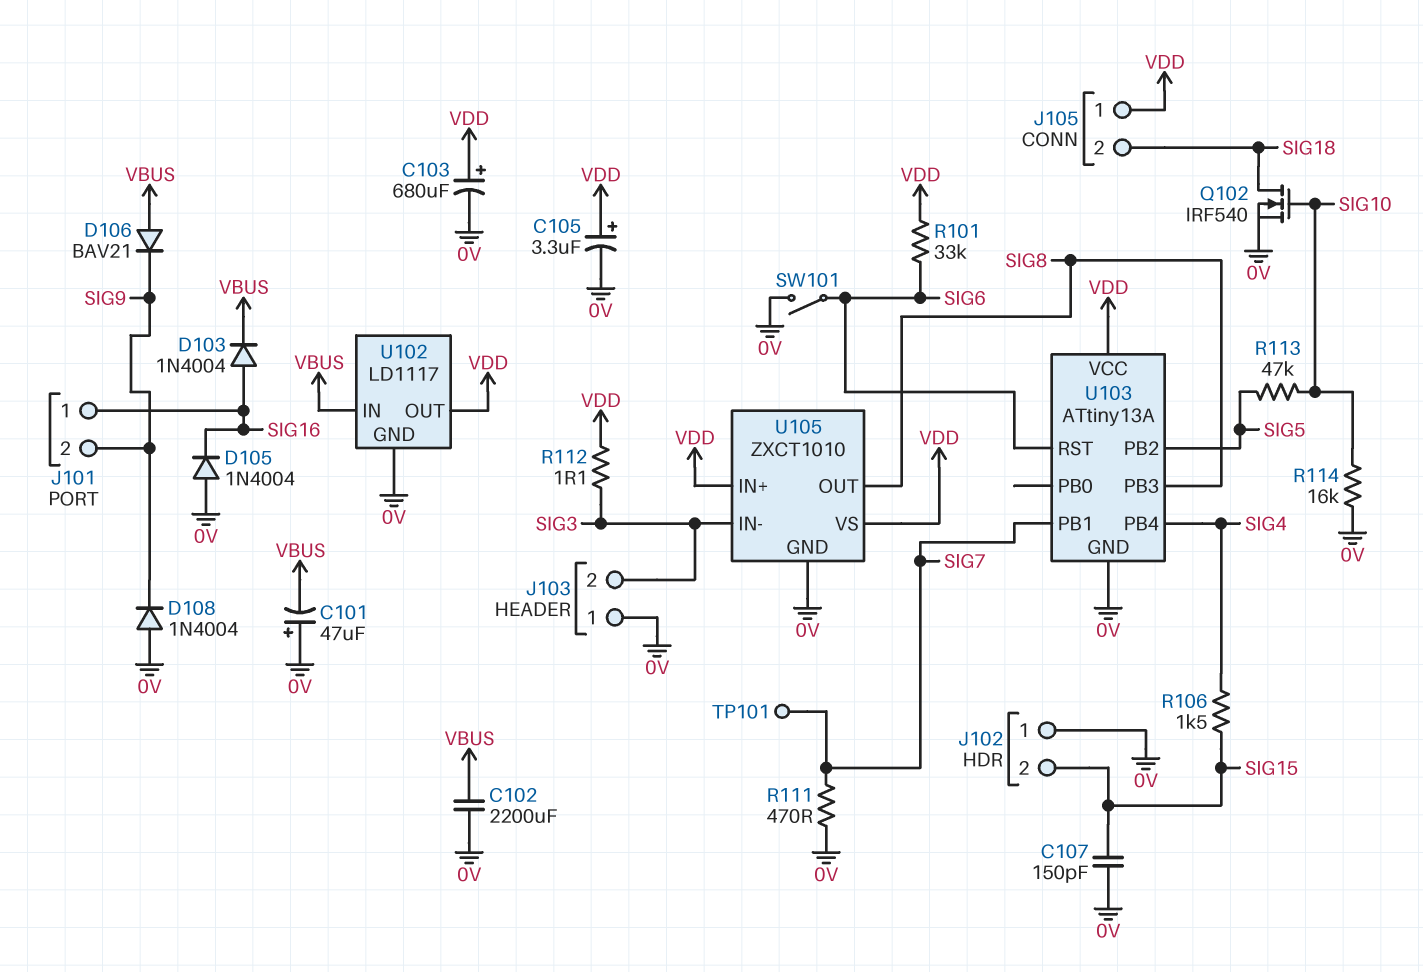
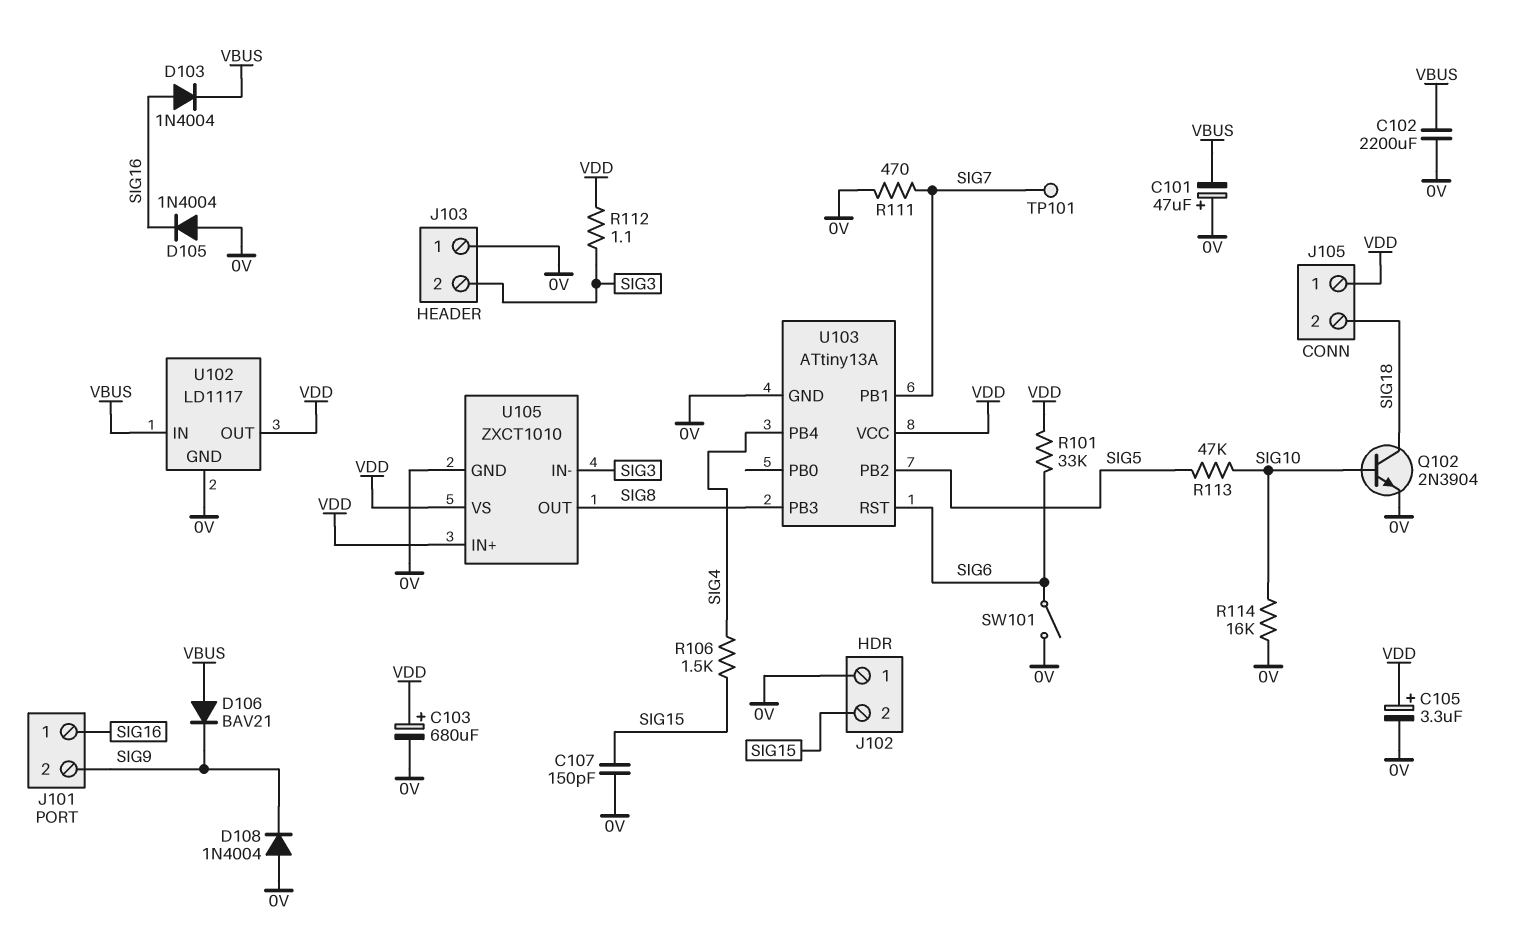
Q102: NMOS IRF540 (G SIG10, D SIG18, S 0V) -> NPN 2N3904 (B SIG10, C SIG18, E 0V)

